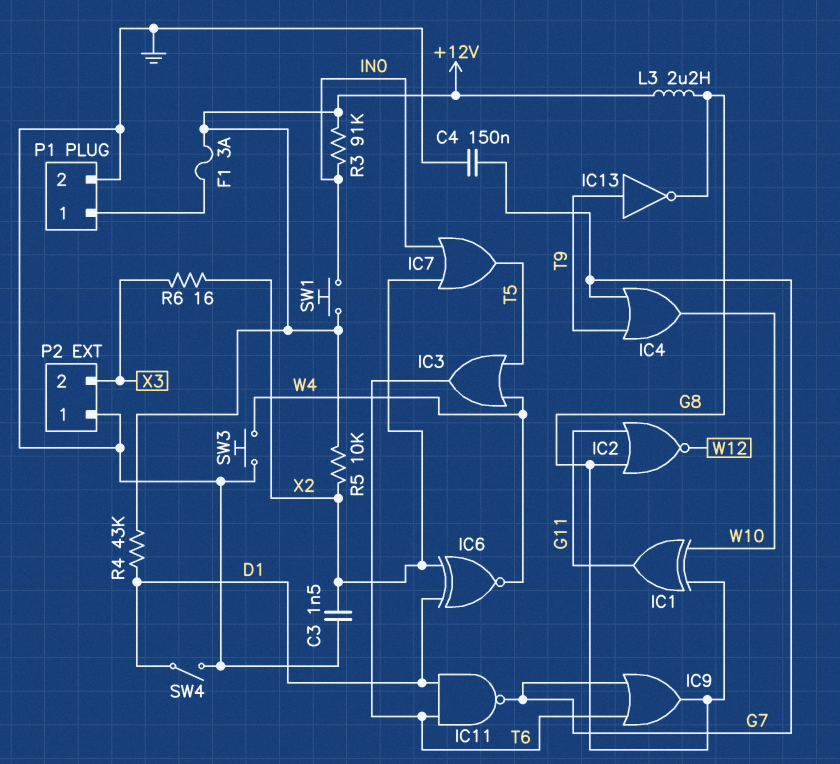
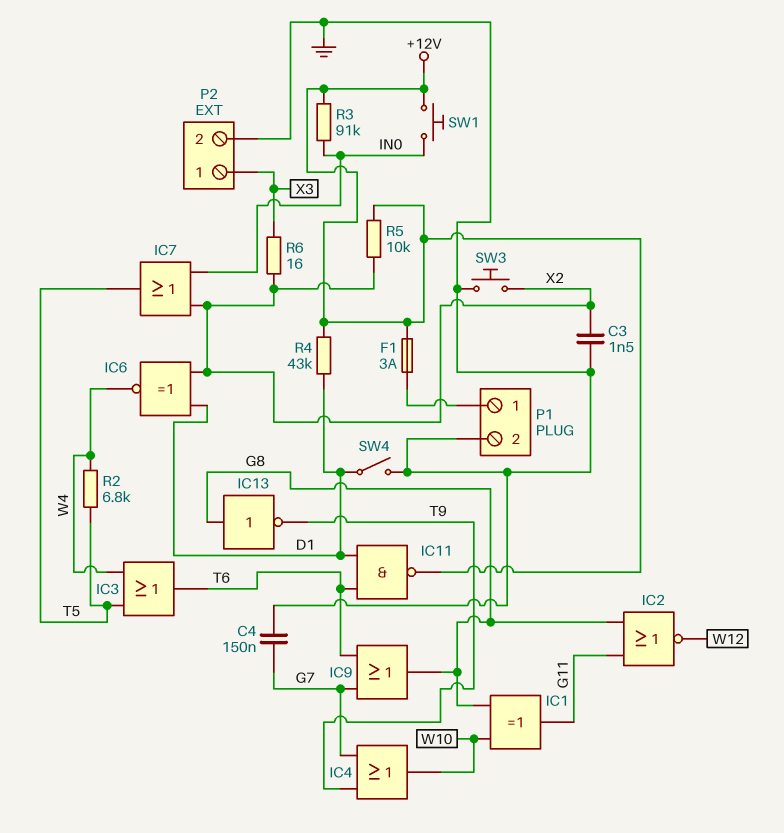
IC11: NAND (in D1, in T6, out G7) -> NAND (in D1, in T6, out +12V)
IC13: NOT (in T9, out G8) -> NOT (in G8, out T9)
L3: 2.2uH (+12V, G8) -> none
P2 pin 1: GND -> X3
P2 pin 2: X3 -> GND
R2: none -> 6.8k (T5, W4)
SW3: button (GND, W4) -> button (GND, X2)

